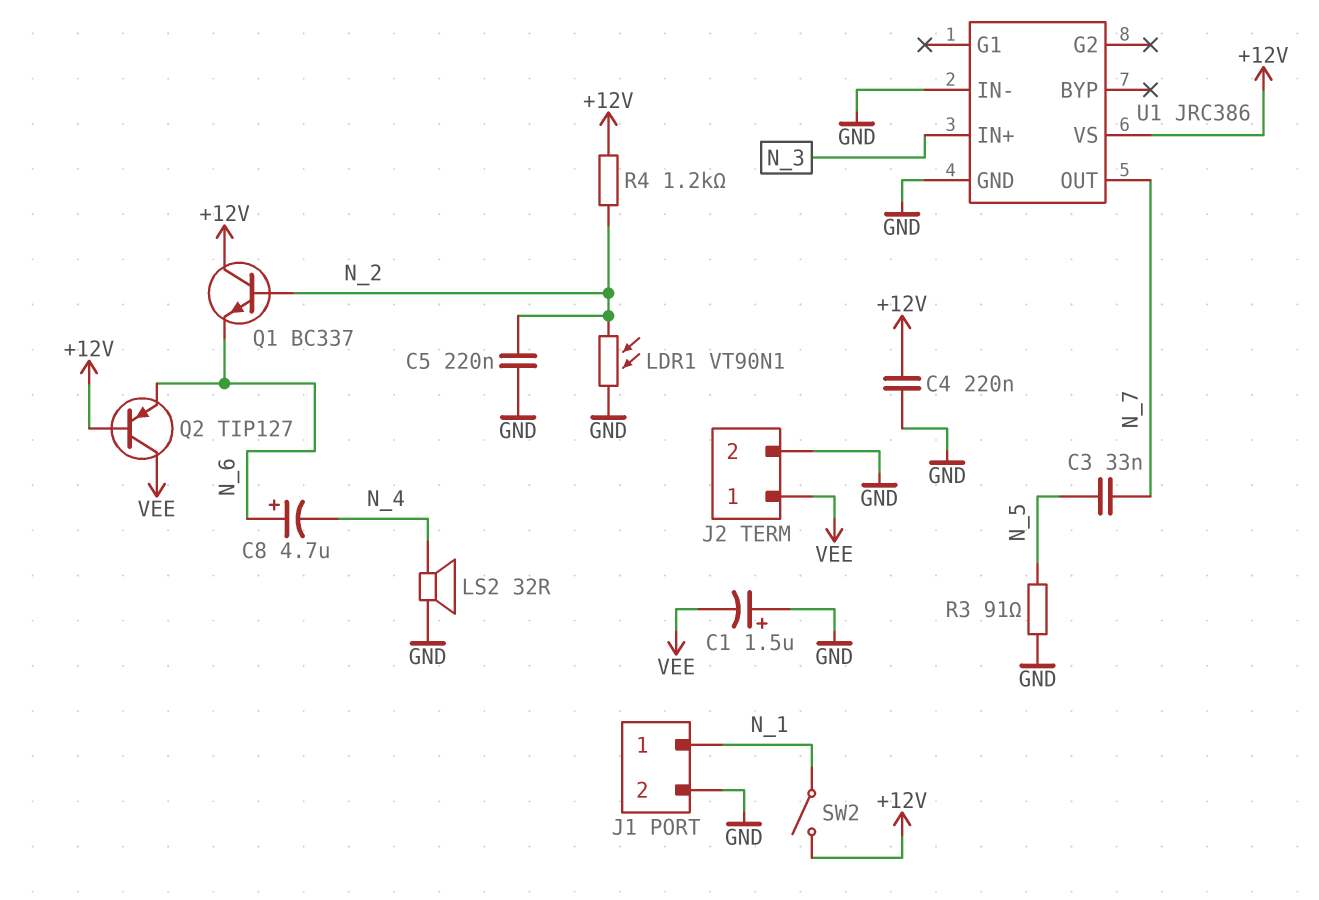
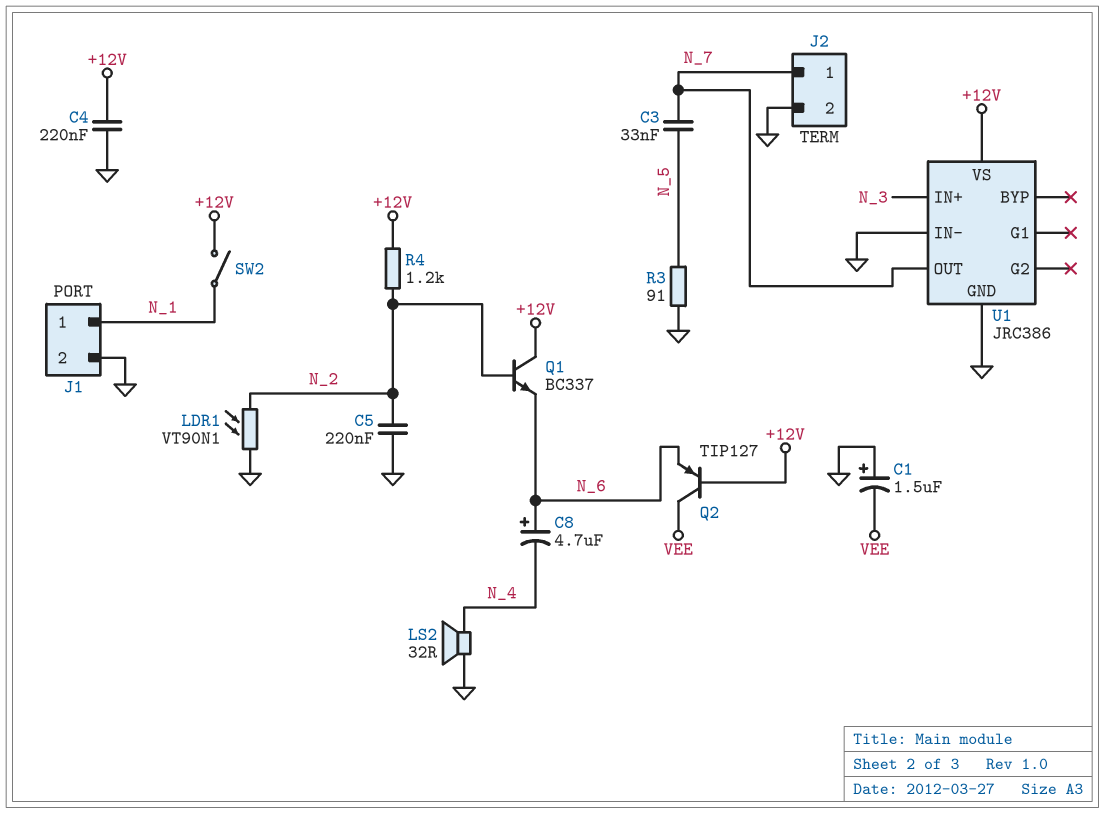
J2 pin 1: VEE -> N_7

